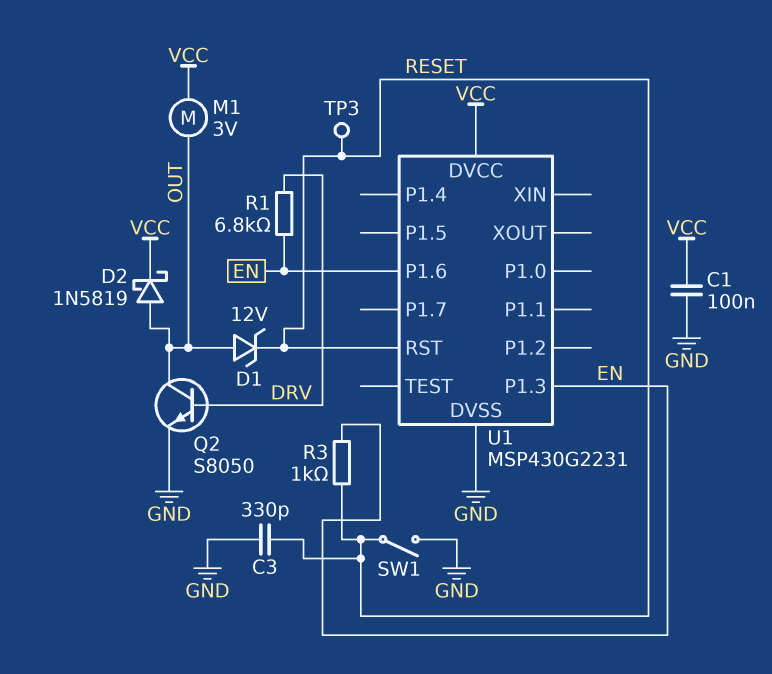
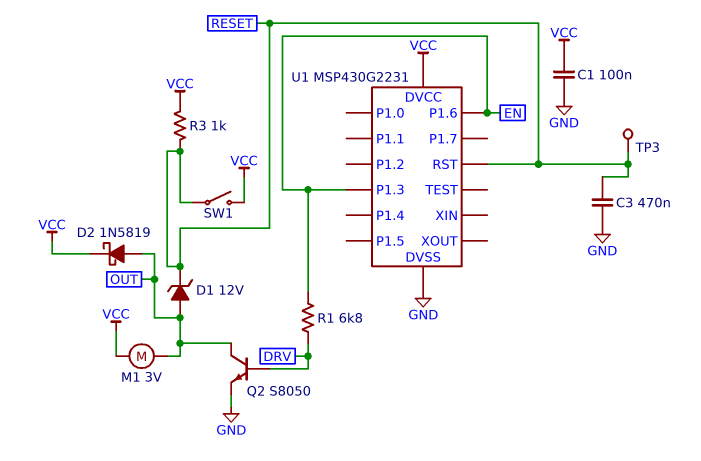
C3: 330pF (GND, RESET) -> 470nF (GND, RESET)
R3: 1k (EN, RESET) -> 1k (RESET, VCC)
SW1: switch (GND, RESET) -> switch (RESET, VCC)

